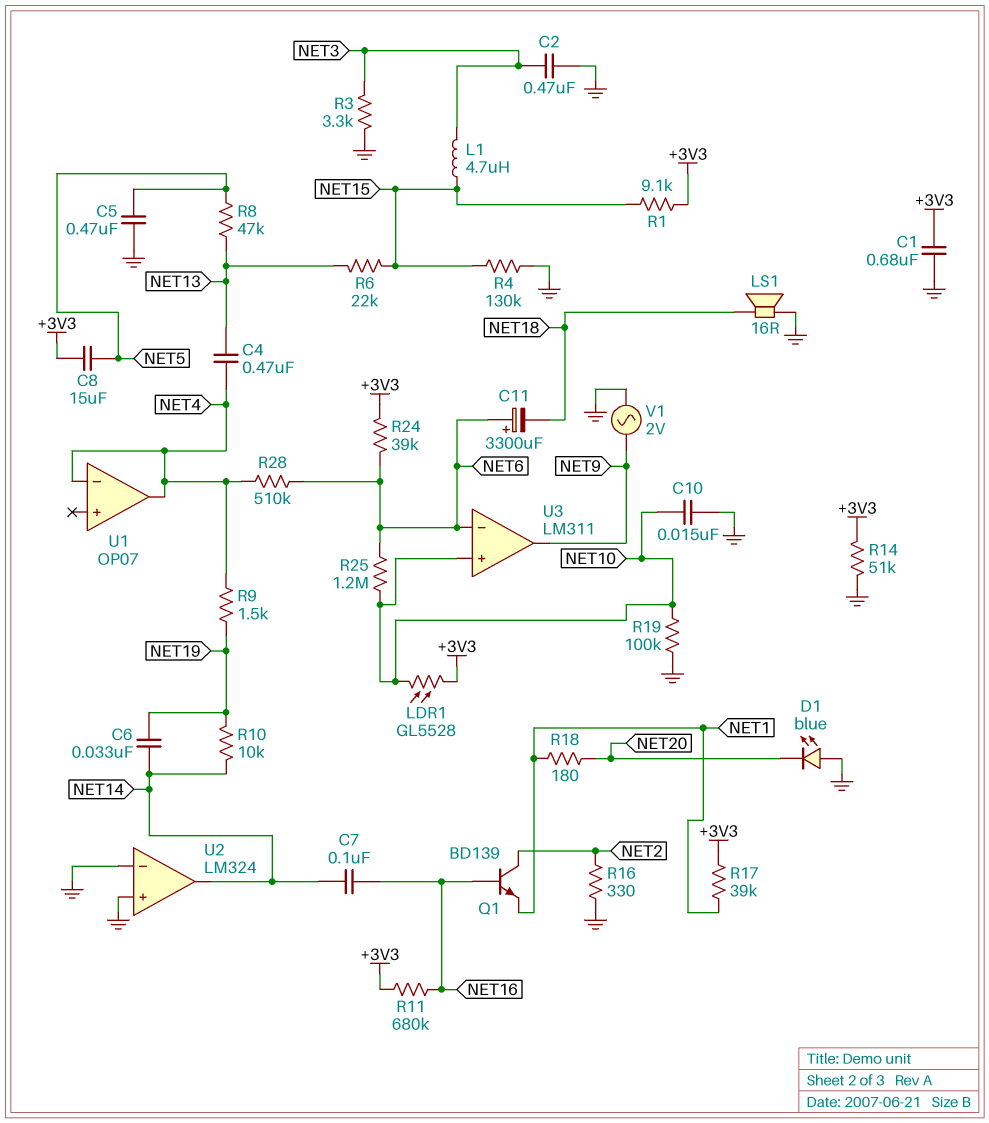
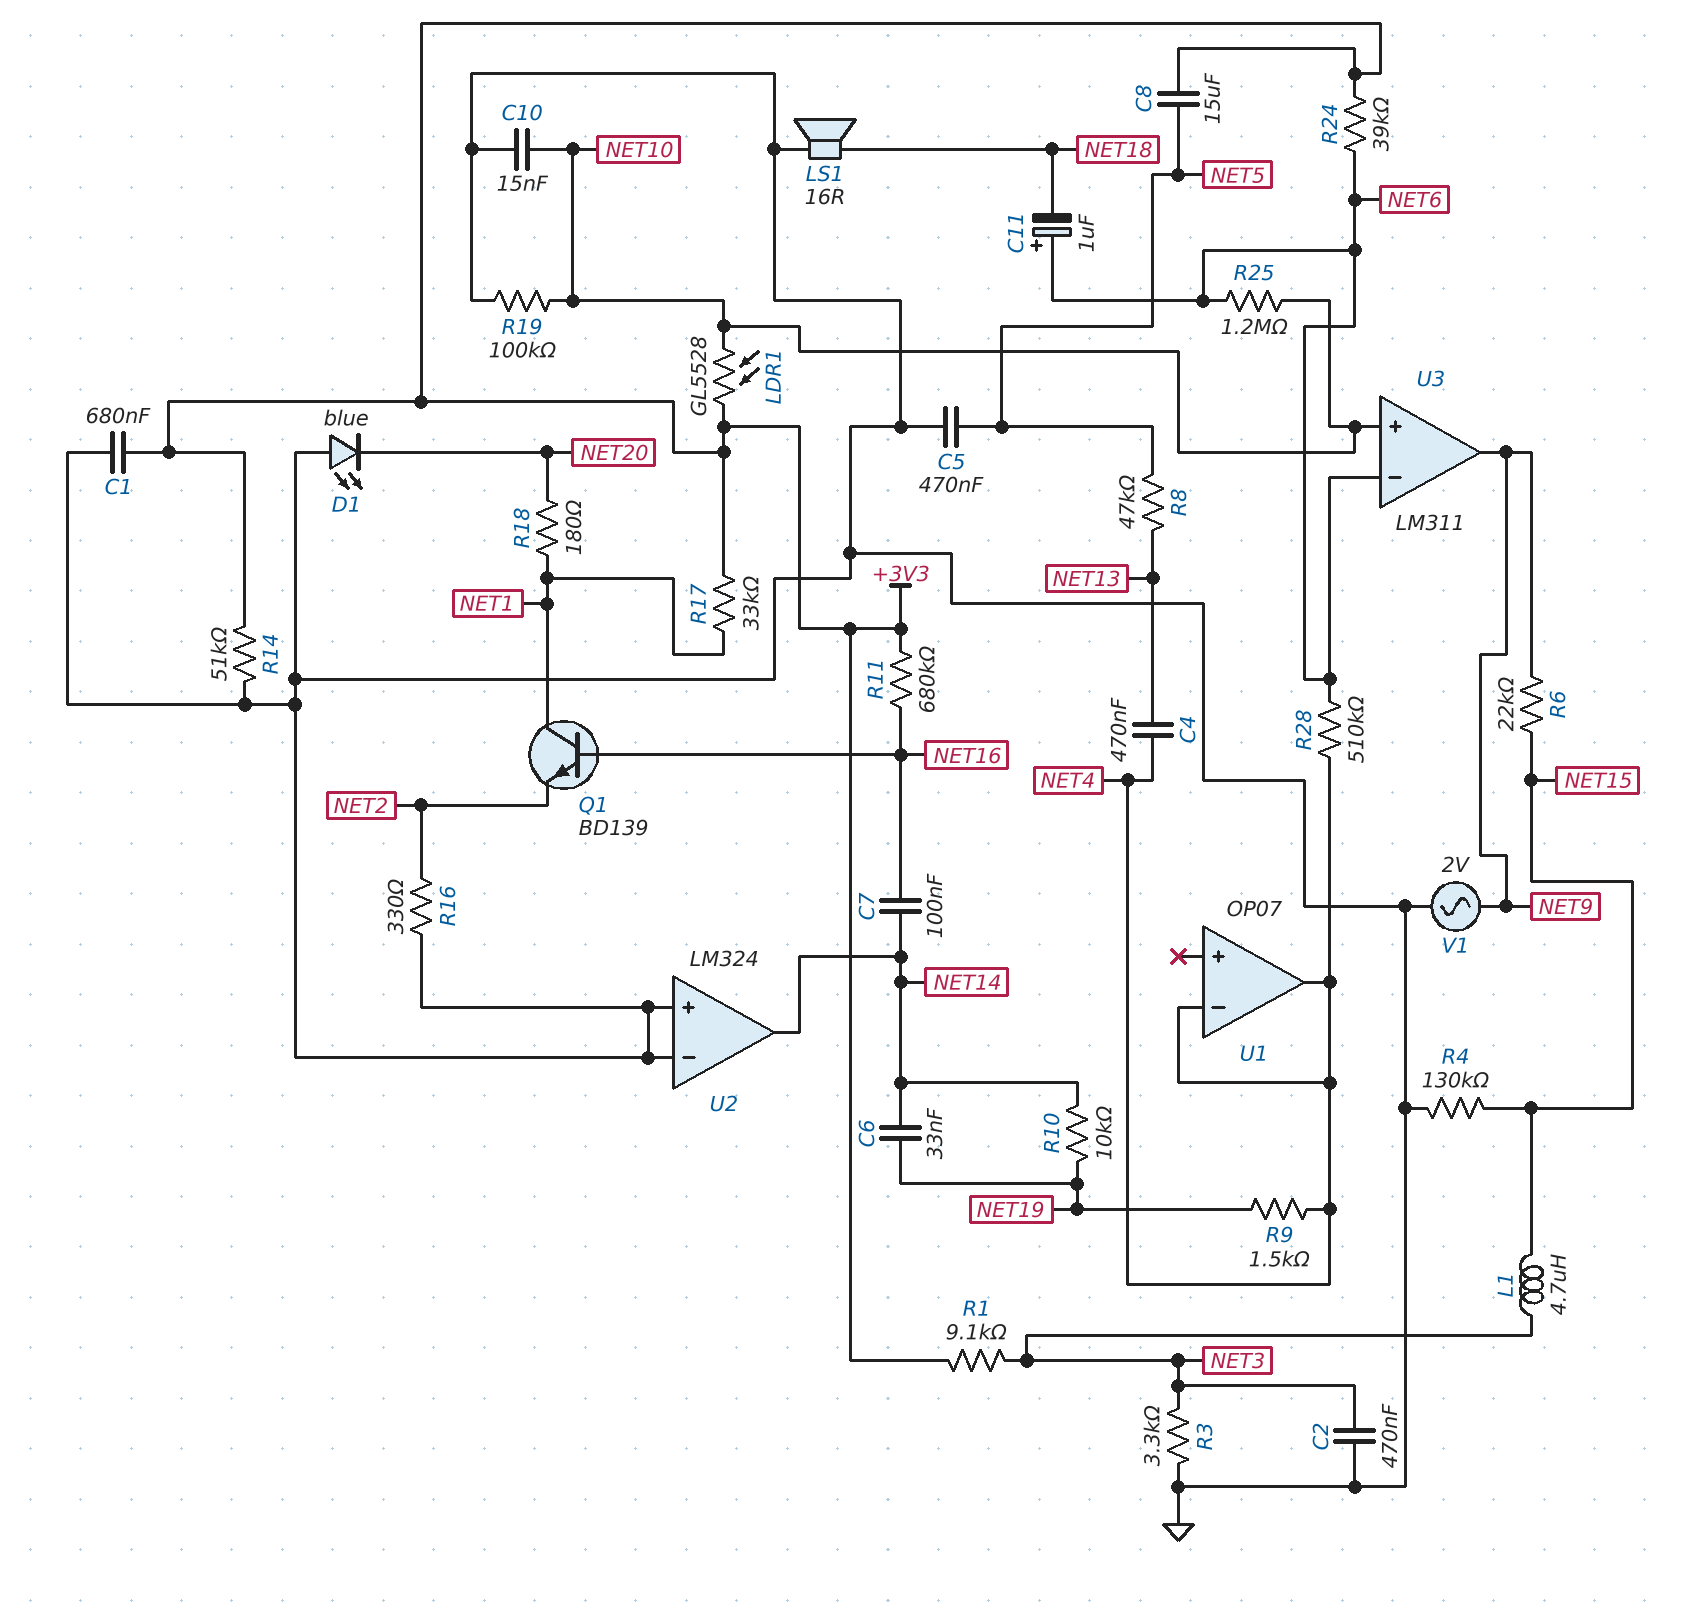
C11: 3300uF (plus NET6, minus NET18) -> 1uF (plus NET6, minus NET18)
Q1: NPN BD139 (B NET16, C NET2, E NET1) -> NPN BD139 (B NET16, C NET1, E NET2)
R1: 9.1k (+3V3, NET15) -> 9.1k (+3V3, NET3)
R6: 22k (NET13, NET15) -> 22k (NET9, NET15)
R17: 39k (+3V3, NET1) -> 33k (+3V3, NET1)

